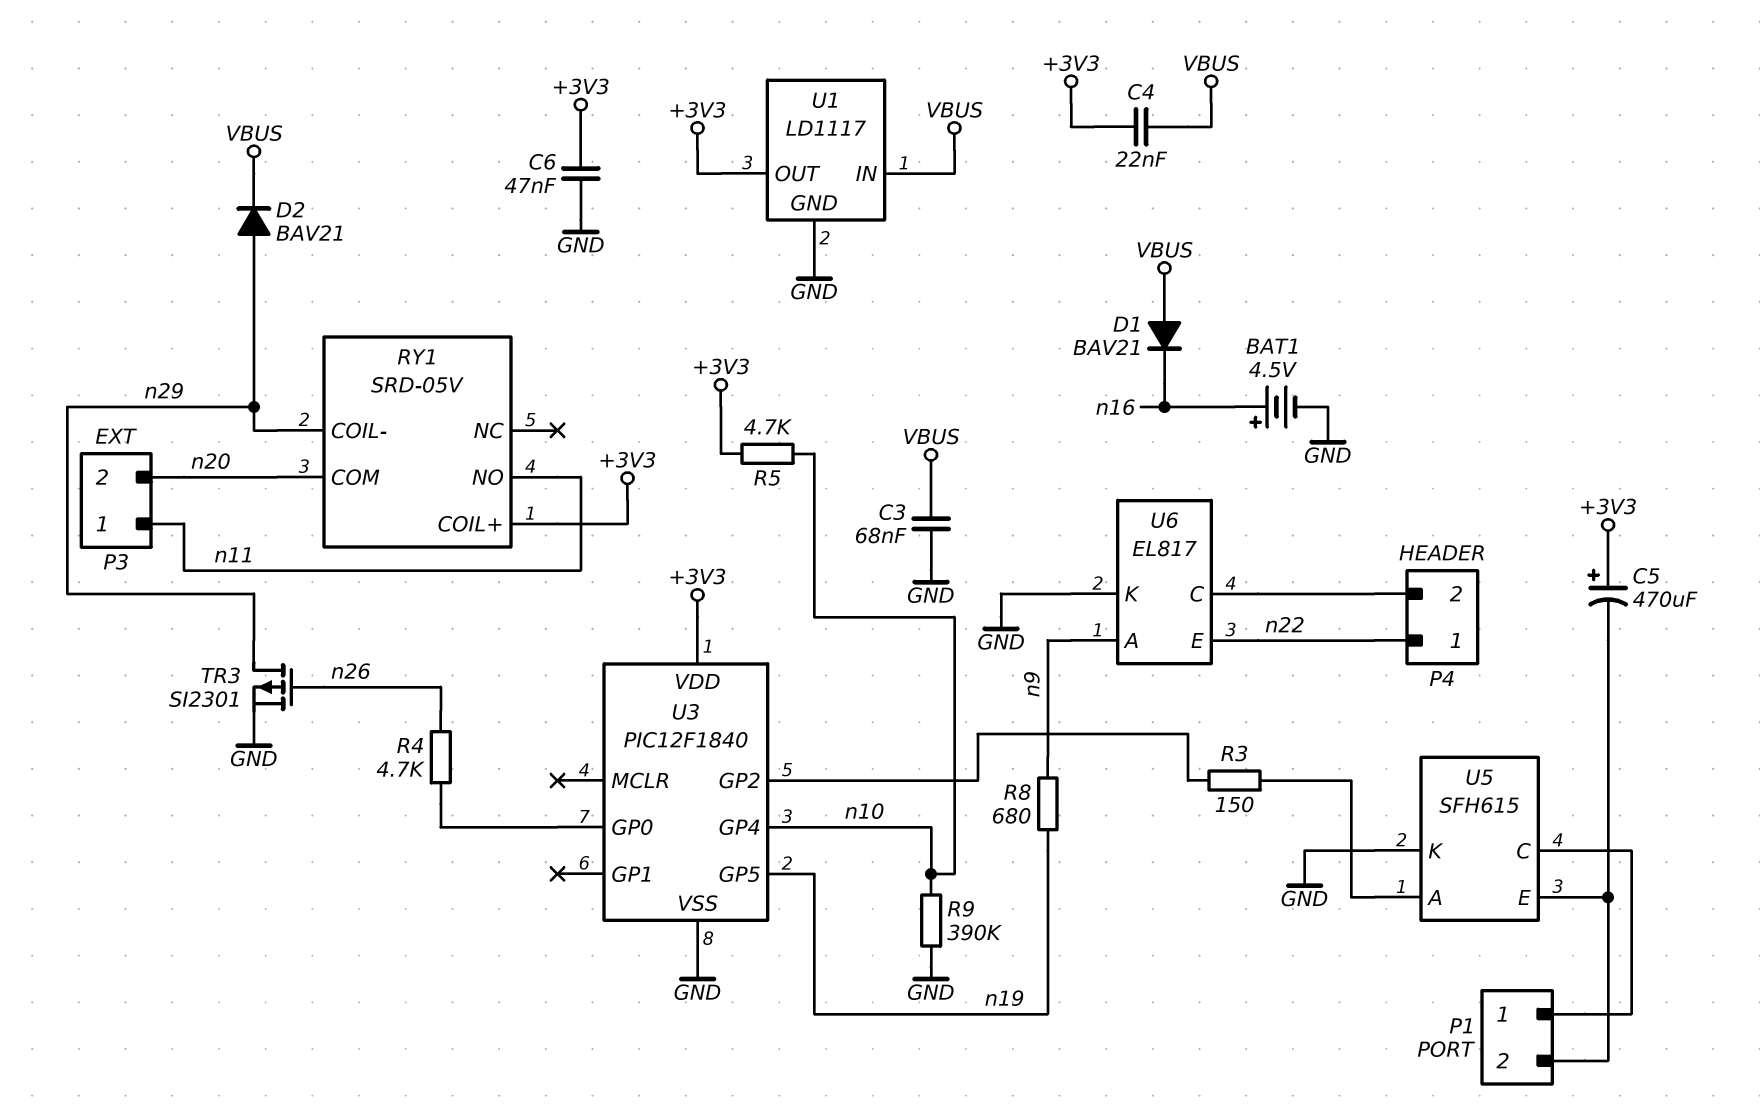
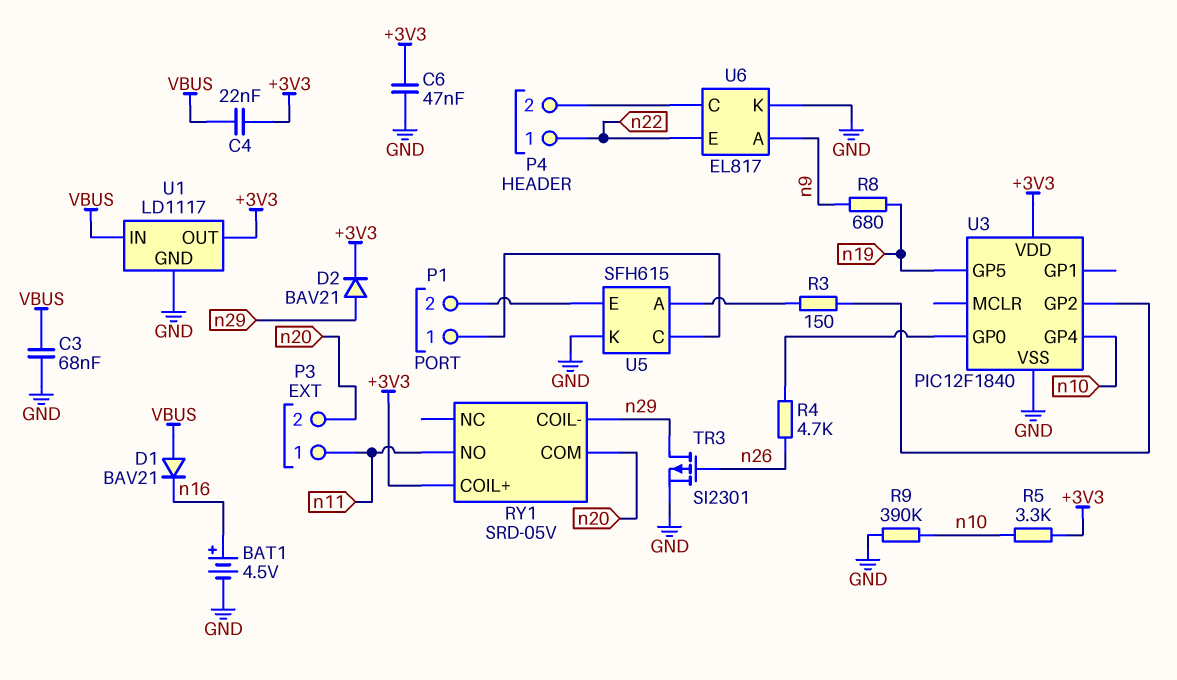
C5: 470uF (plus +3V3, minus P1/2) -> none
D2: diode BAV21 (A n29, K VBUS) -> diode BAV21 (A n29, K +3V3)
R5: 4.7k (+3V3, n10) -> 3.3k (+3V3, n10)

